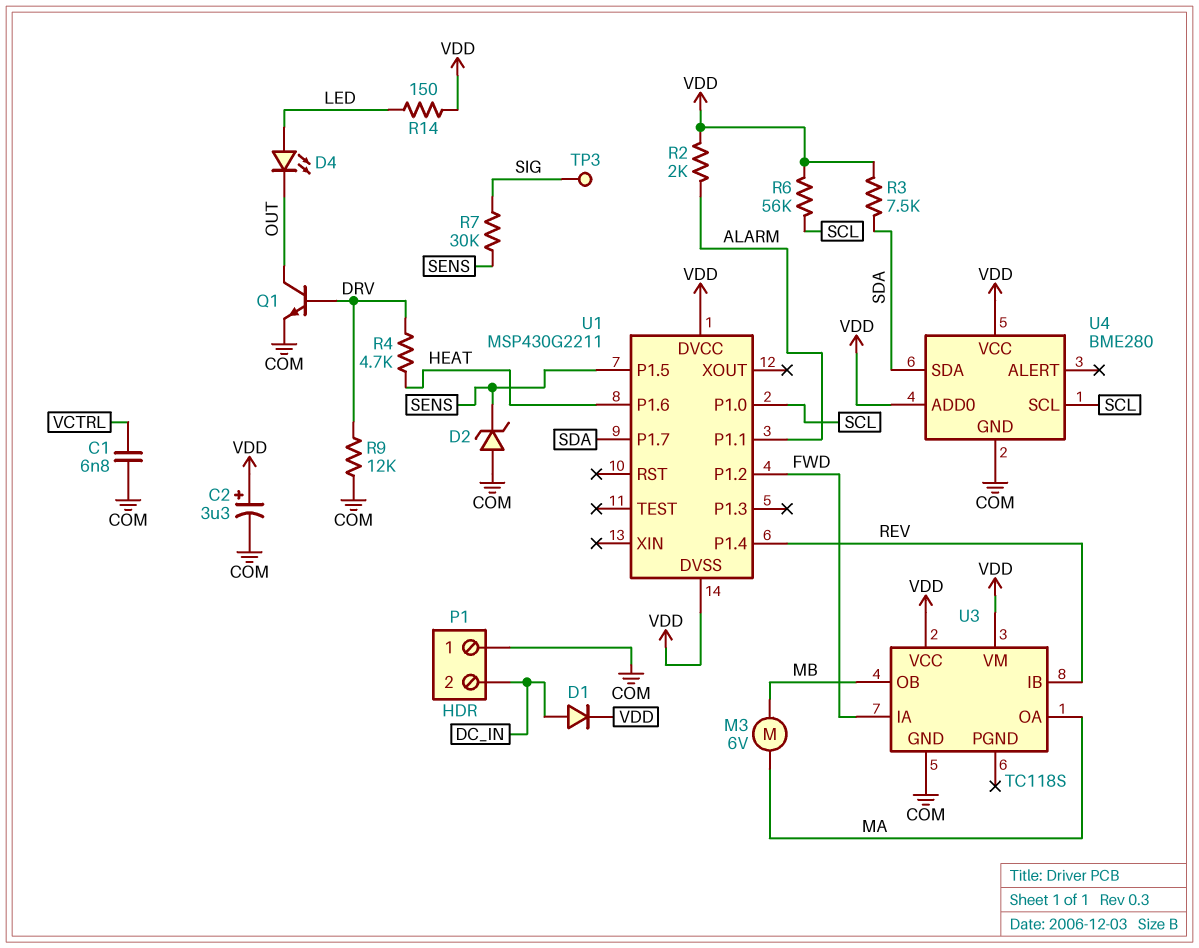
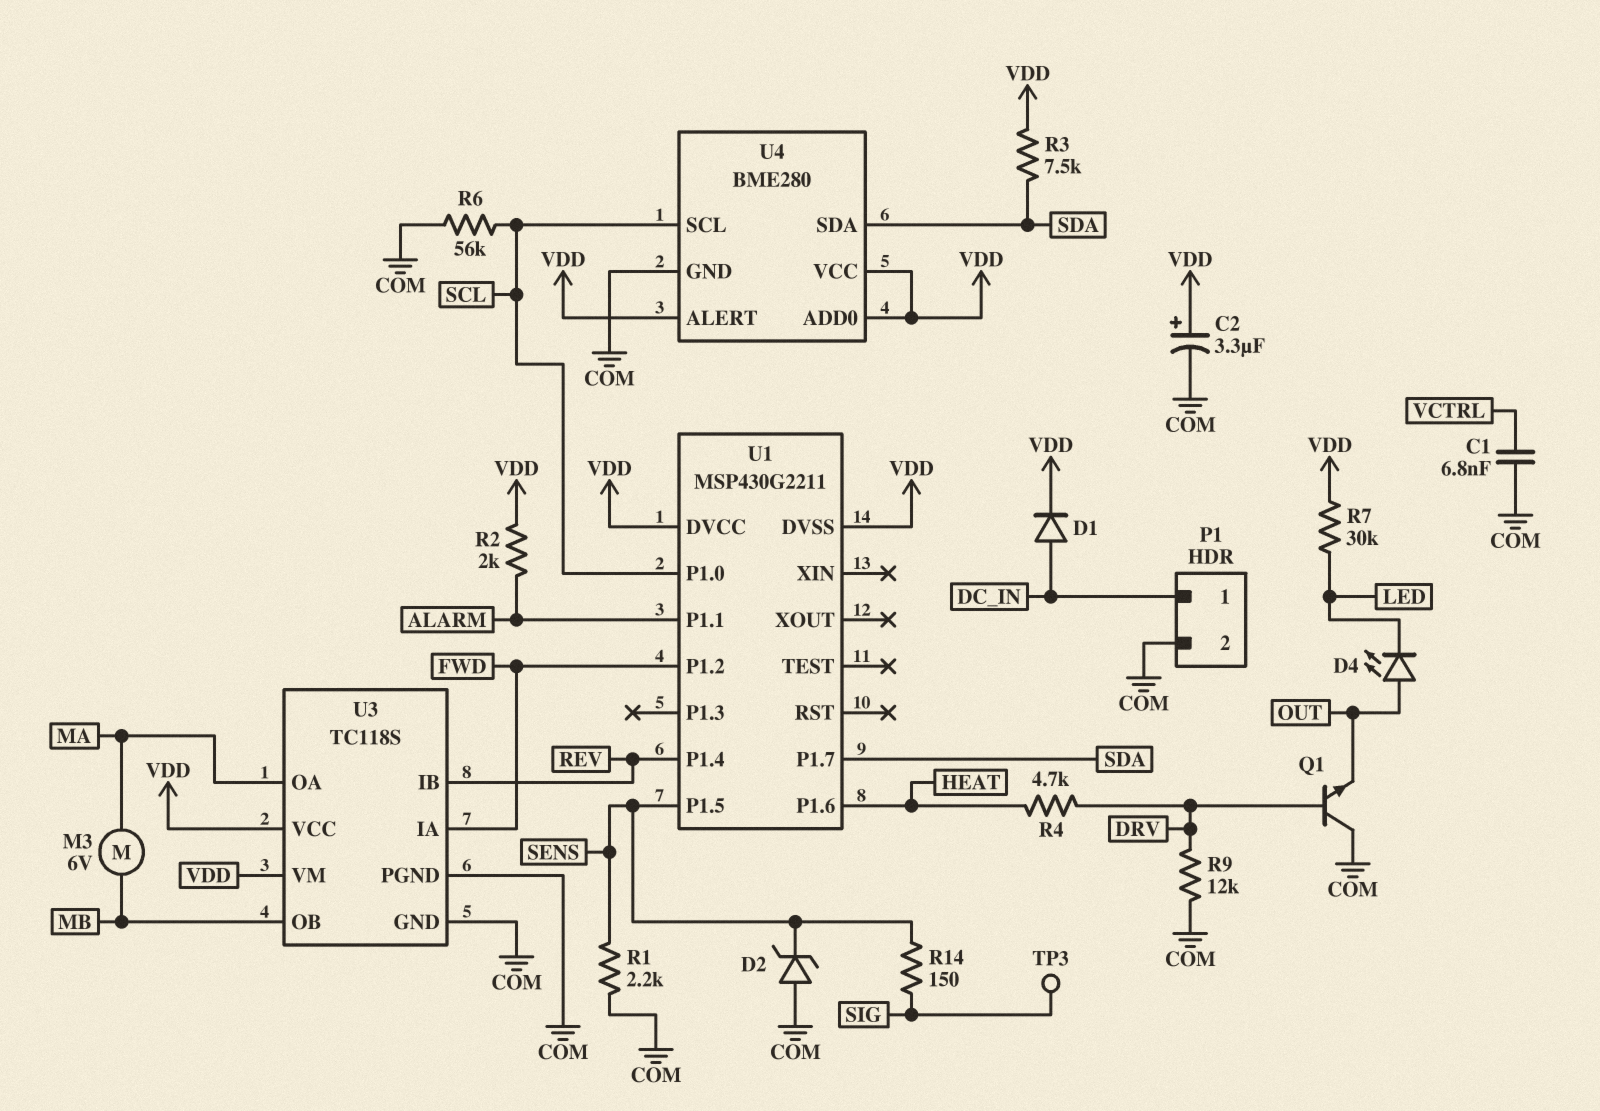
D4: LED (A LED, K OUT) -> LED (A OUT, K LED)
P1 pin 1: COM -> DC_IN
P1 pin 2: DC_IN -> COM
Q1: NPN (B DRV, C OUT, E COM) -> NPN (B DRV, C COM, E OUT)
R1: none -> 2.2k (COM, SENS)
R6: 56k (SCL, VDD) -> 56k (COM, SCL)
R7: 30k (SENS, SIG) -> 30k (LED, VDD)
R14: 150 (LED, VDD) -> 150 (SENS, SIG)
U3 pin PGND: none -> COM
U4 pin ALERT: none -> VDD

